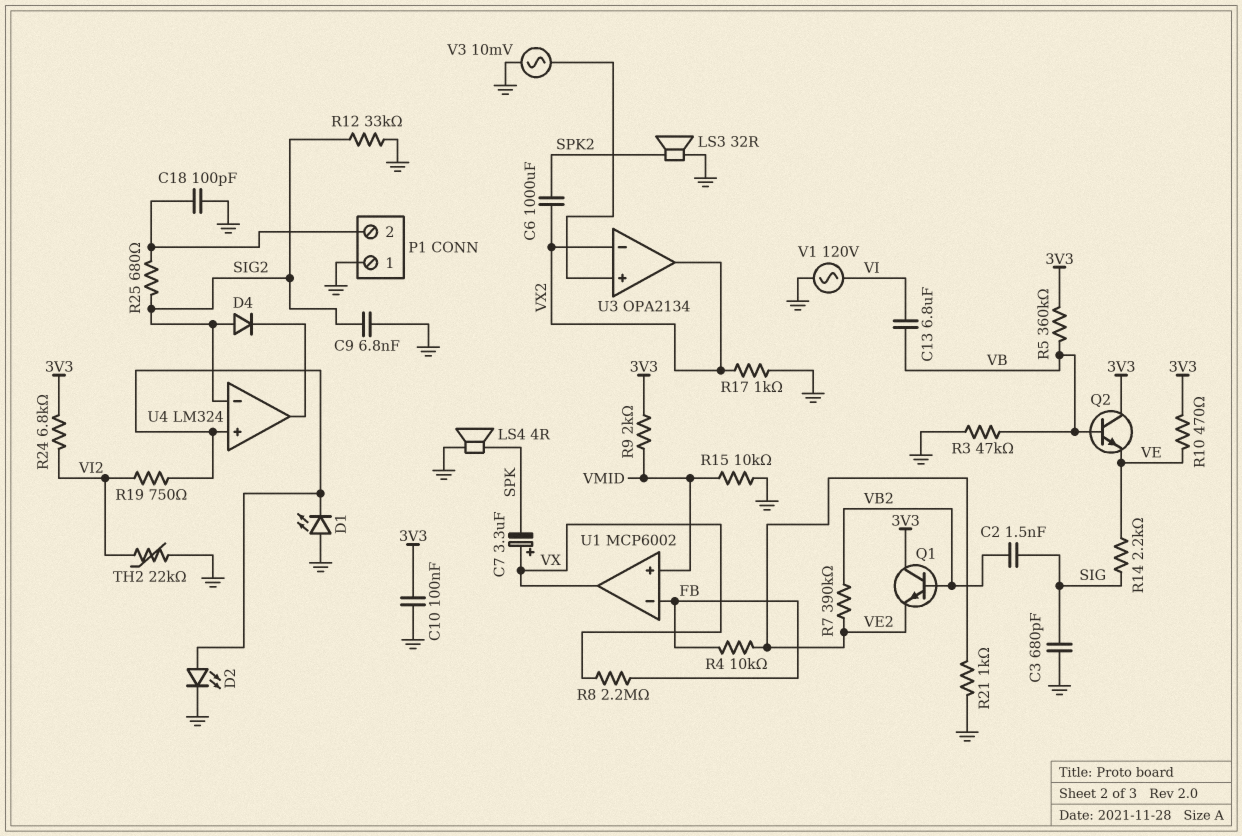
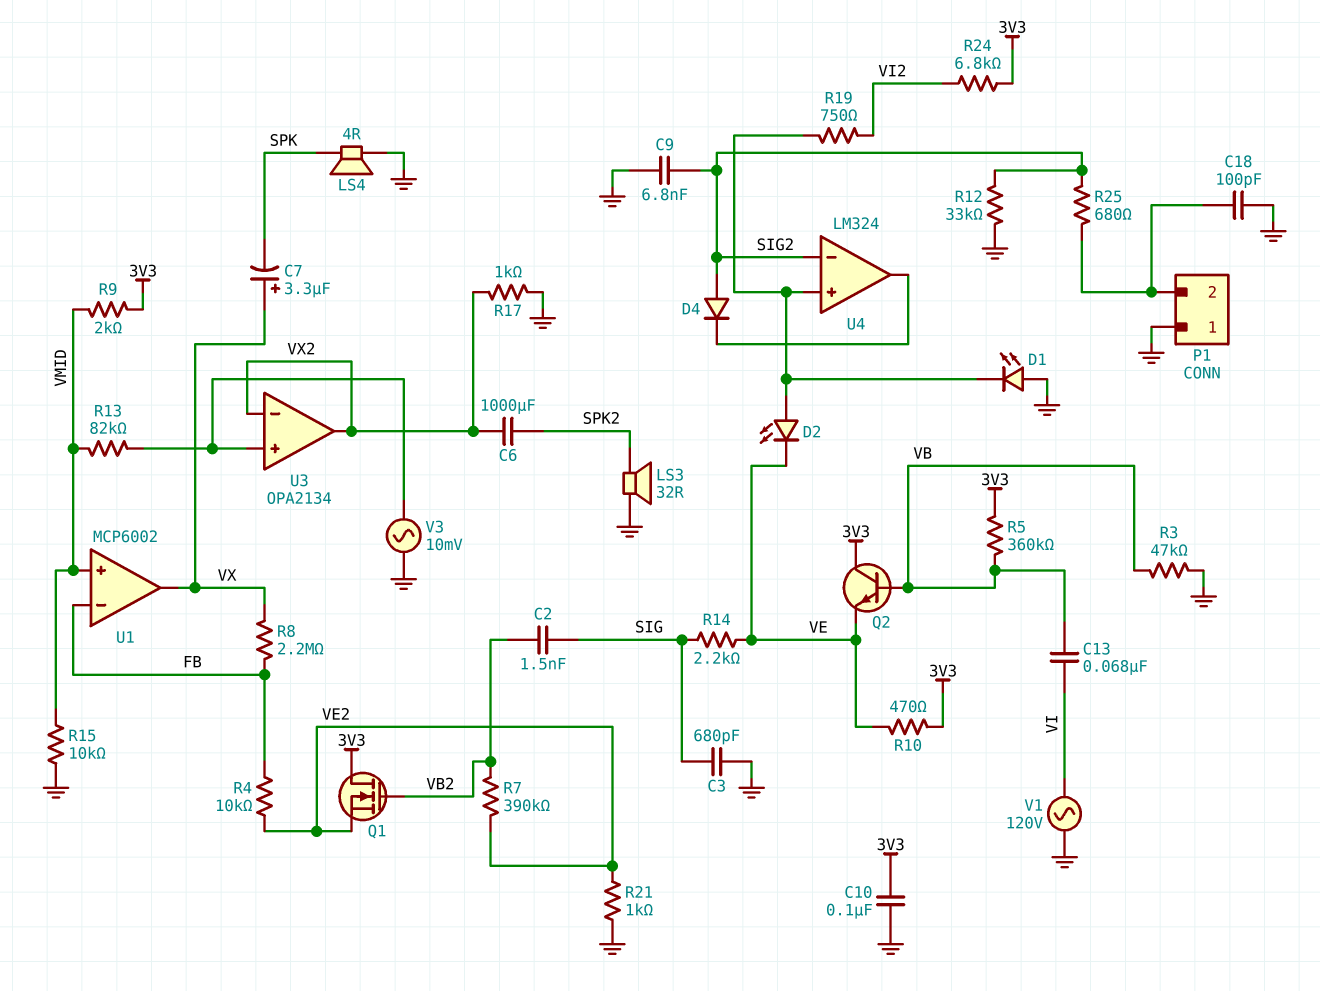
C13: 6.8uF (VB, VI) -> 68nF (VB, VI)
D2: LED (A U4/in+, K GND) -> LED (A U4/in+, K VE)
Q1: NPN (B VB2, C 3V3, E VE2) -> NMOS (G VB2, D 3V3, S VE2)
R13: none -> 82k (U3/in+, VMID)
TH2: 22k (GND, VI2) -> none

